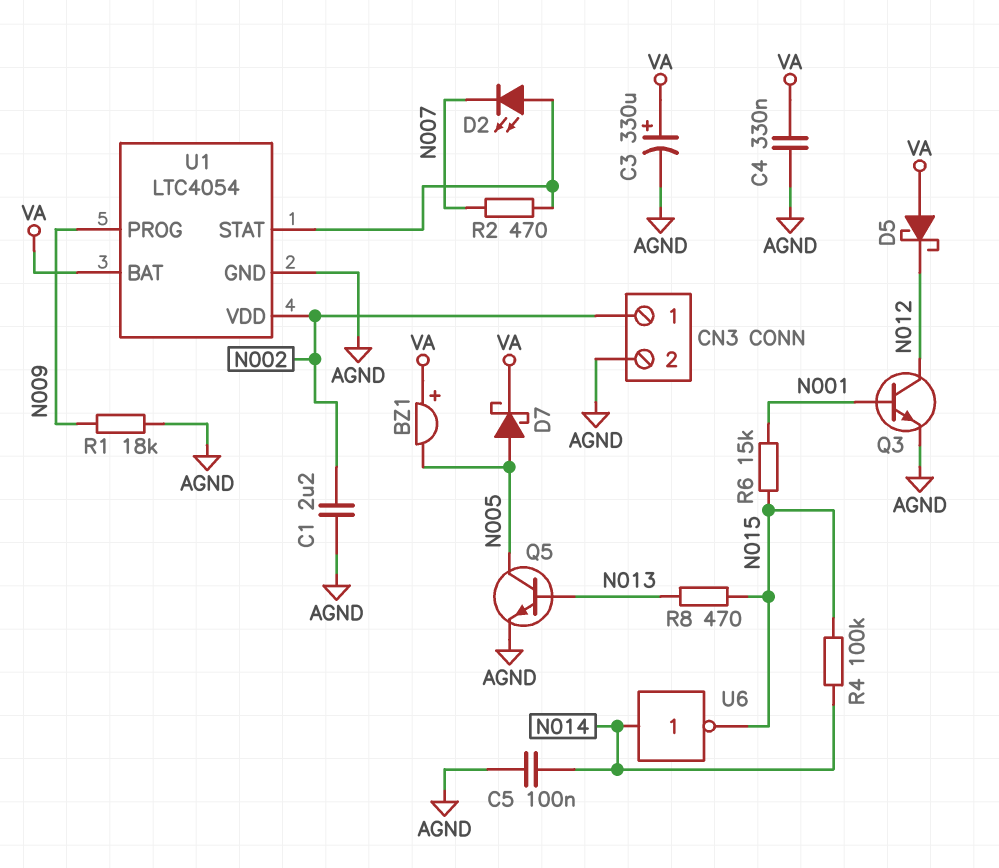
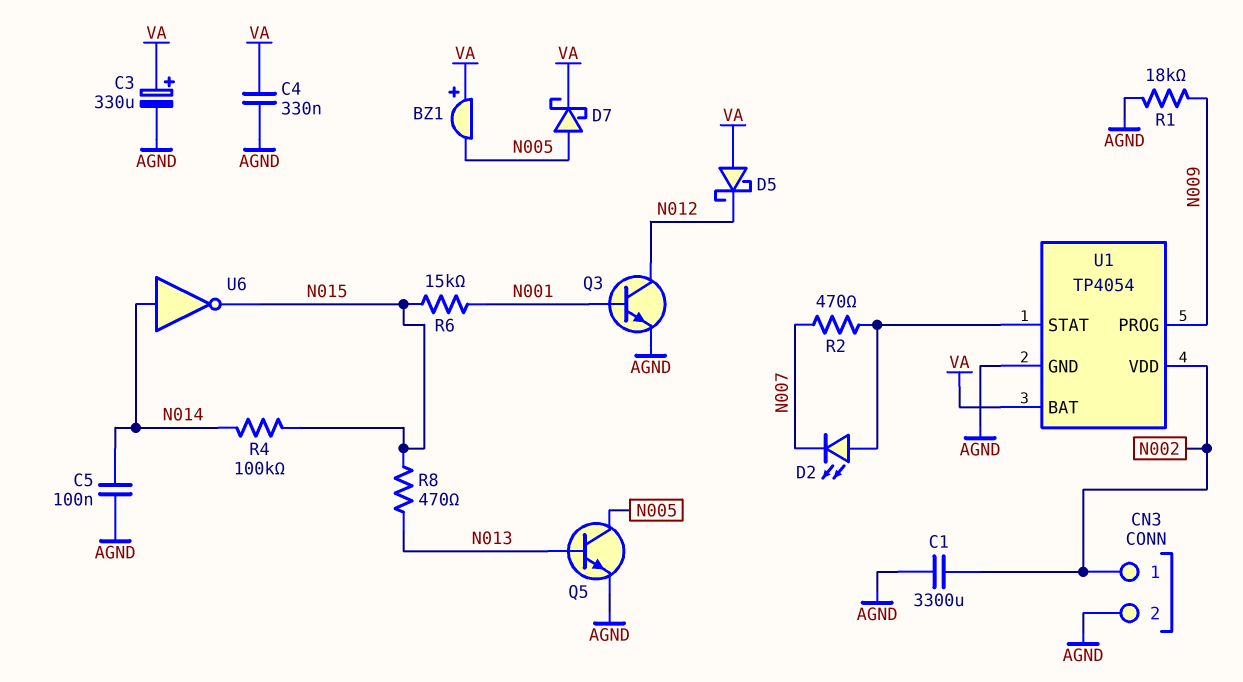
C1: 2.2uF (AGND, N002) -> 3300uF (AGND, N002)
U1: LTC4054 -> TP4054

